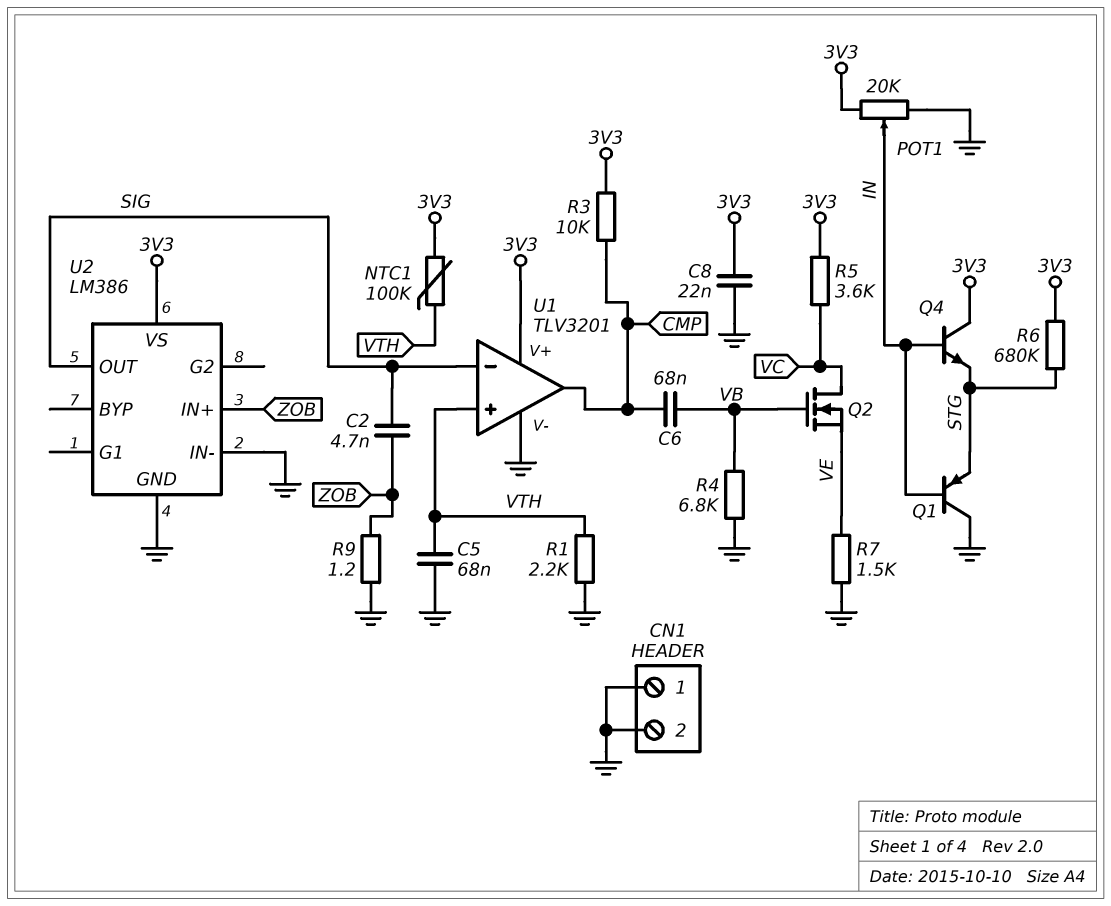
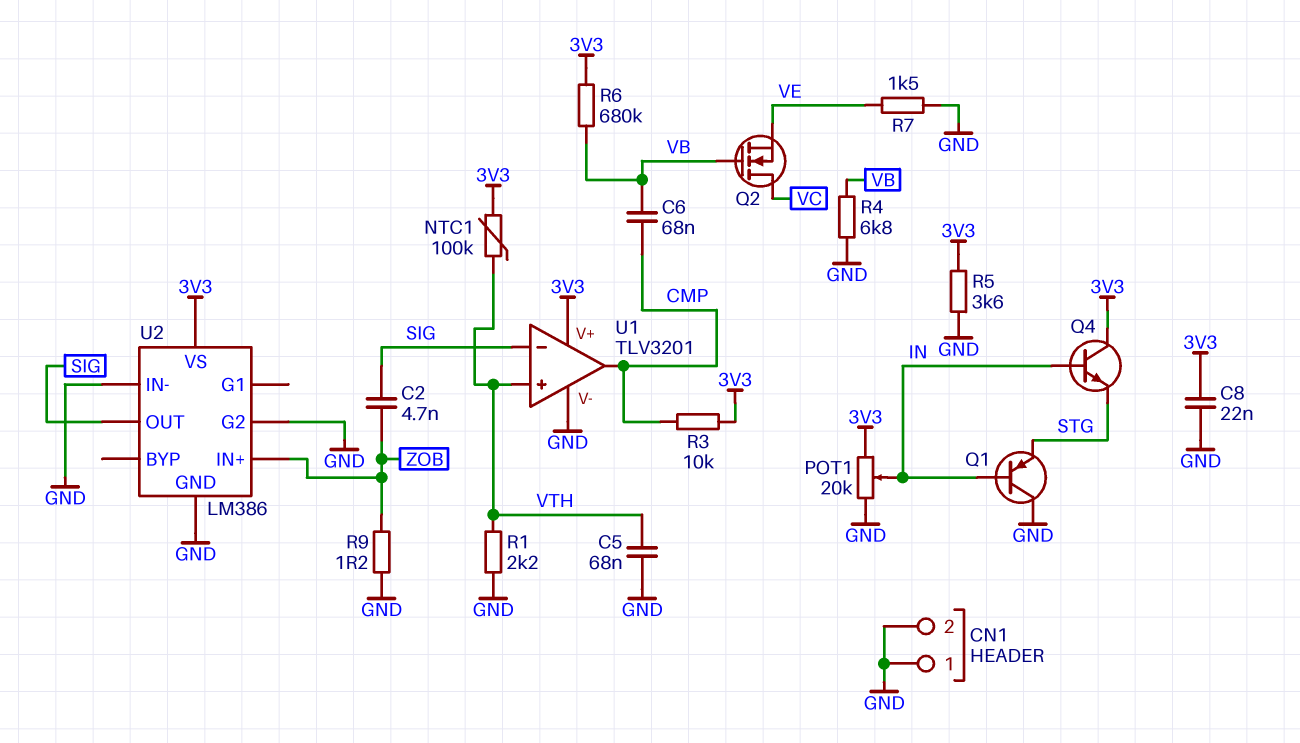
R5: 3.6k (3V3, VC) -> 3.6k (3V3, GND)
R6: 680k (3V3, STG) -> 680k (3V3, VB)
U2 pin G2: none -> GND

